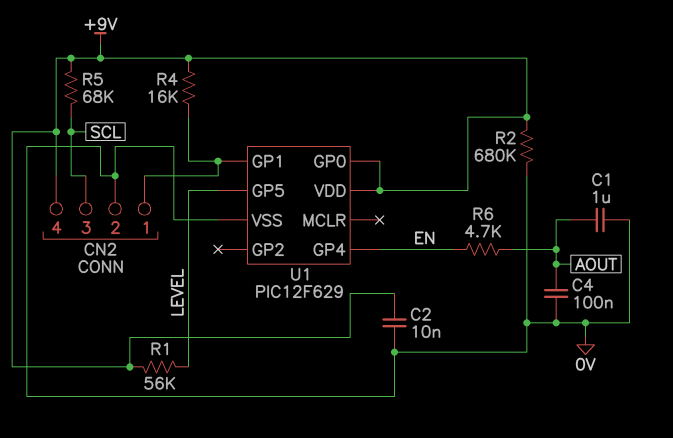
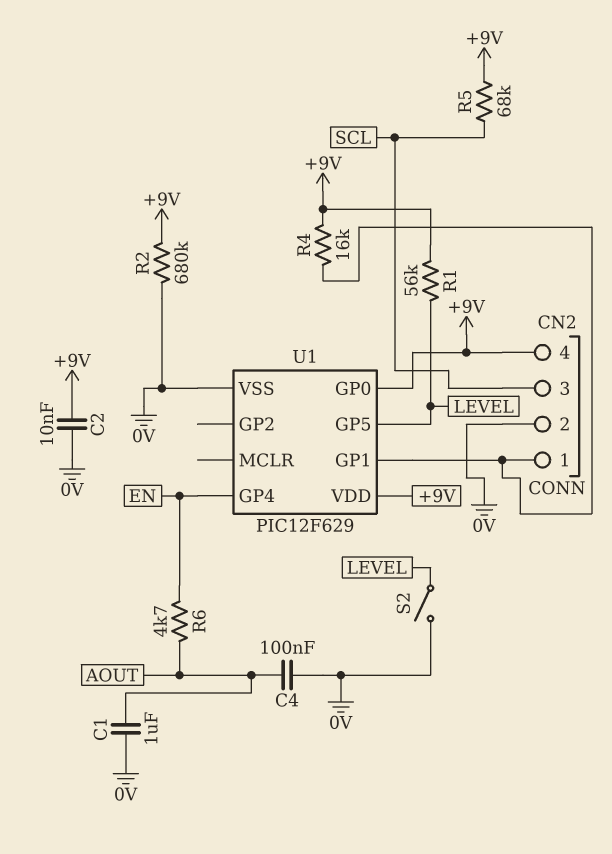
S2: none -> switch (0V, LEVEL)

